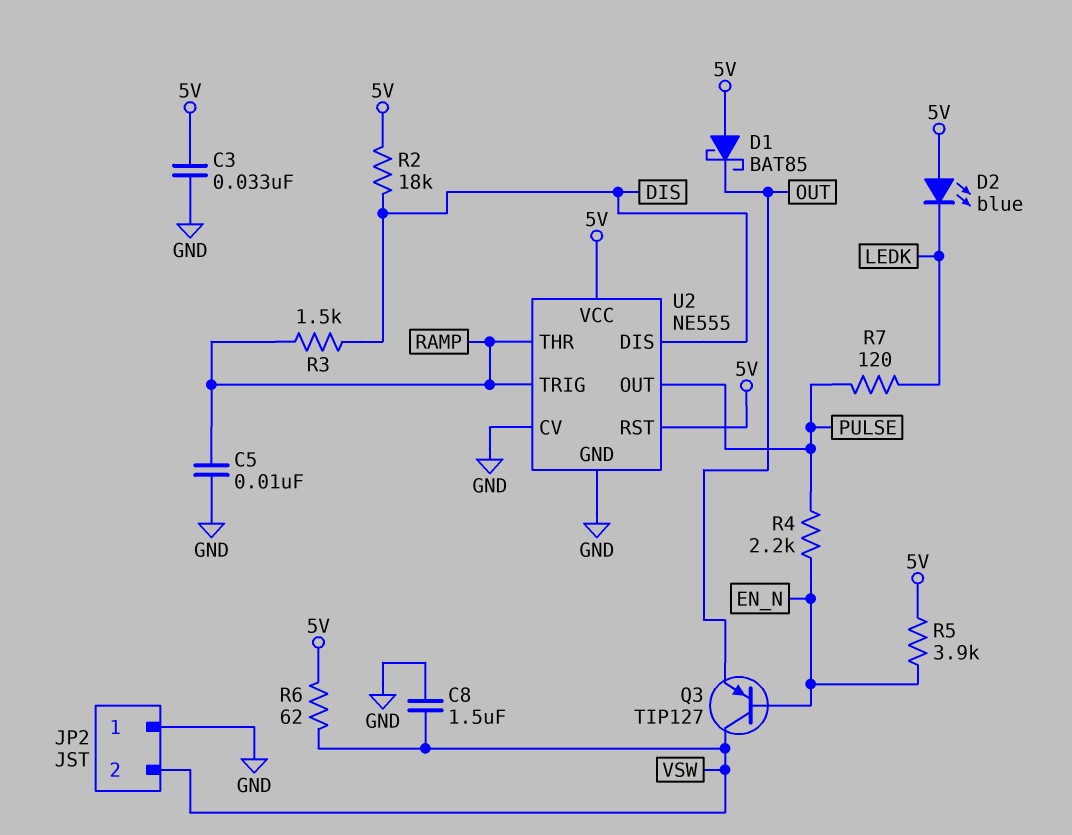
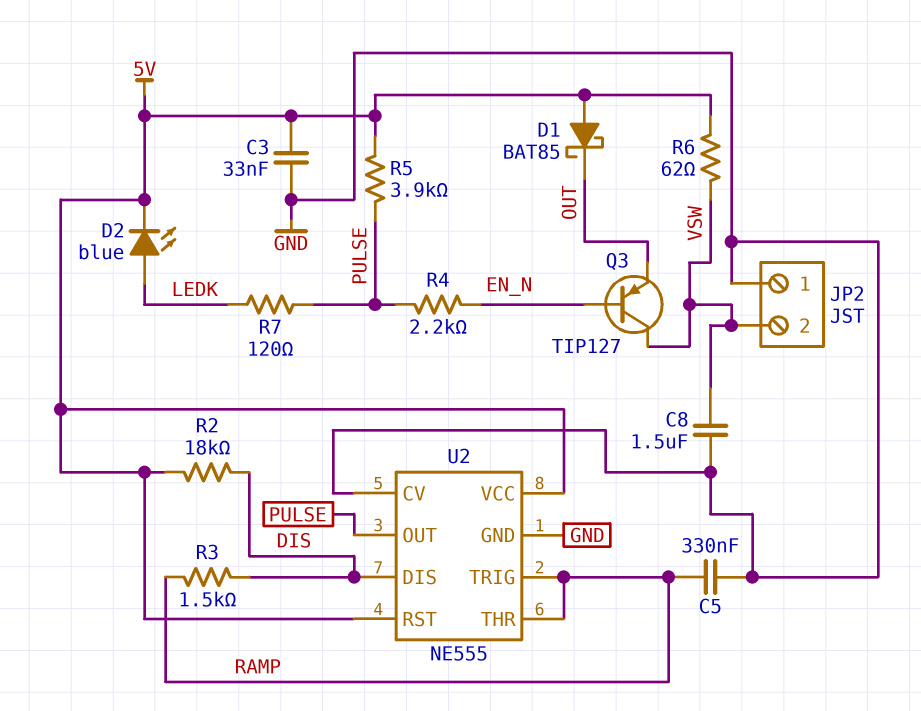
C5: 10nF (GND, RAMP) -> 330nF (GND, RAMP)
D2: LED blue (A 5V, K LEDK) -> LED blue (A LEDK, K 5V)
R5: 3.9k (5V, EN_N) -> 3.9k (5V, PULSE)

